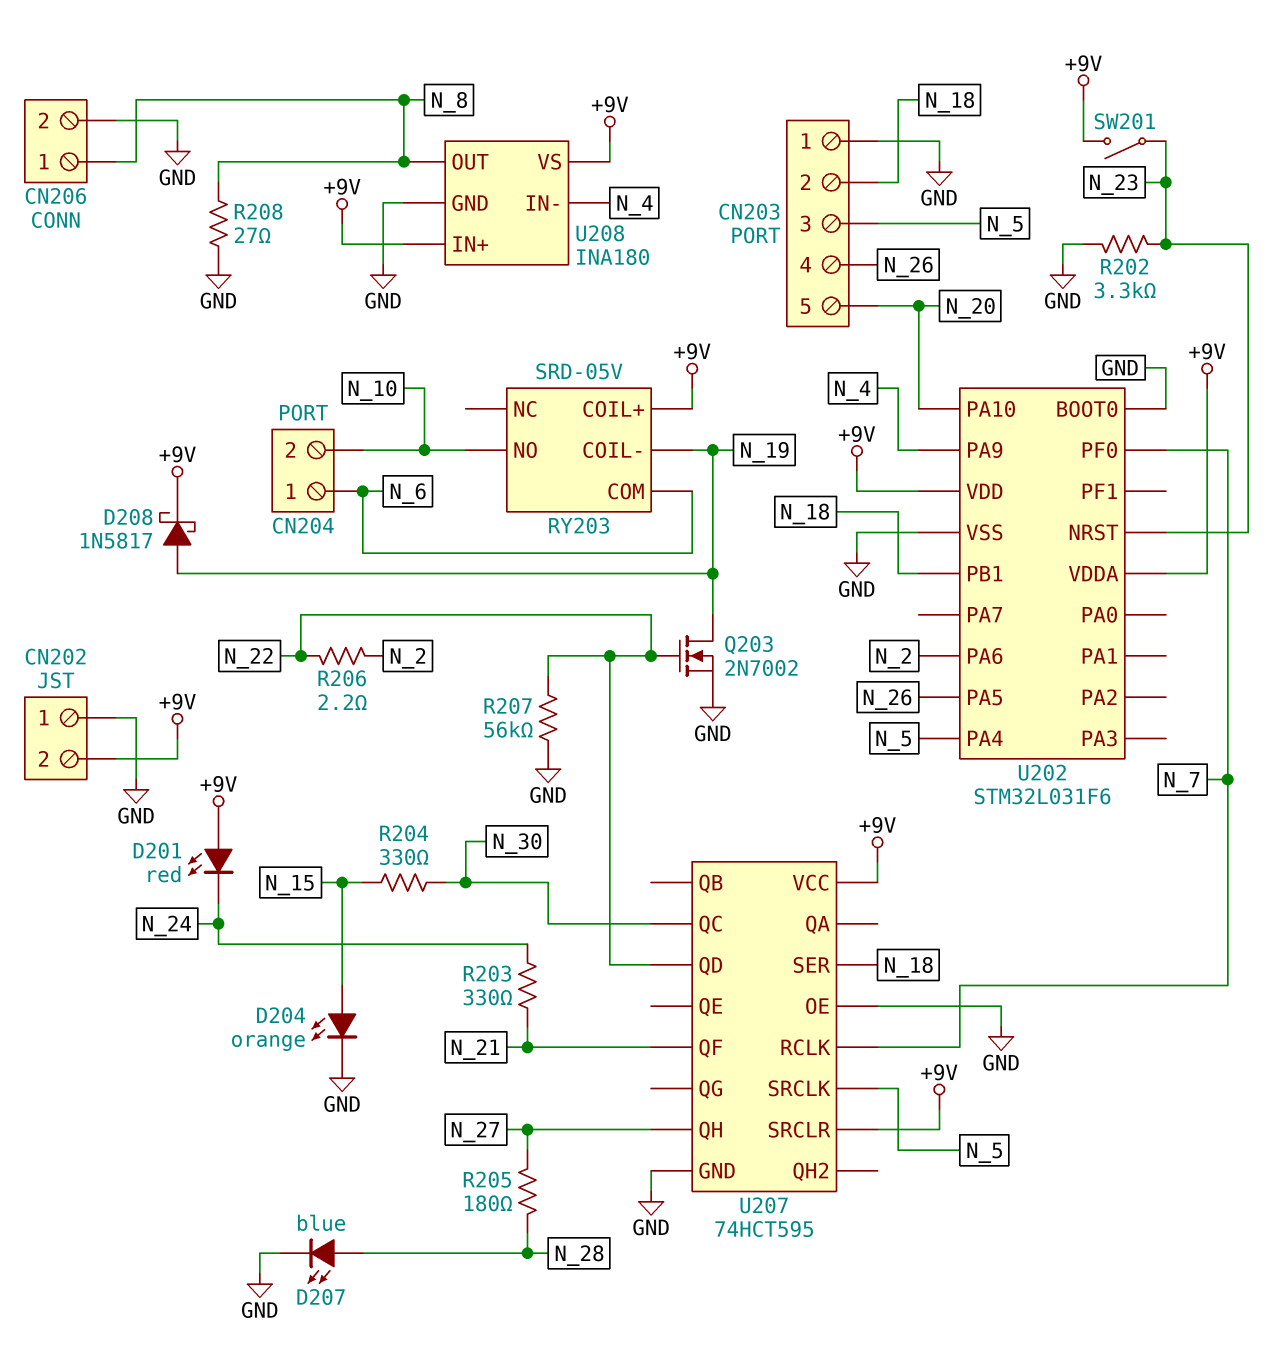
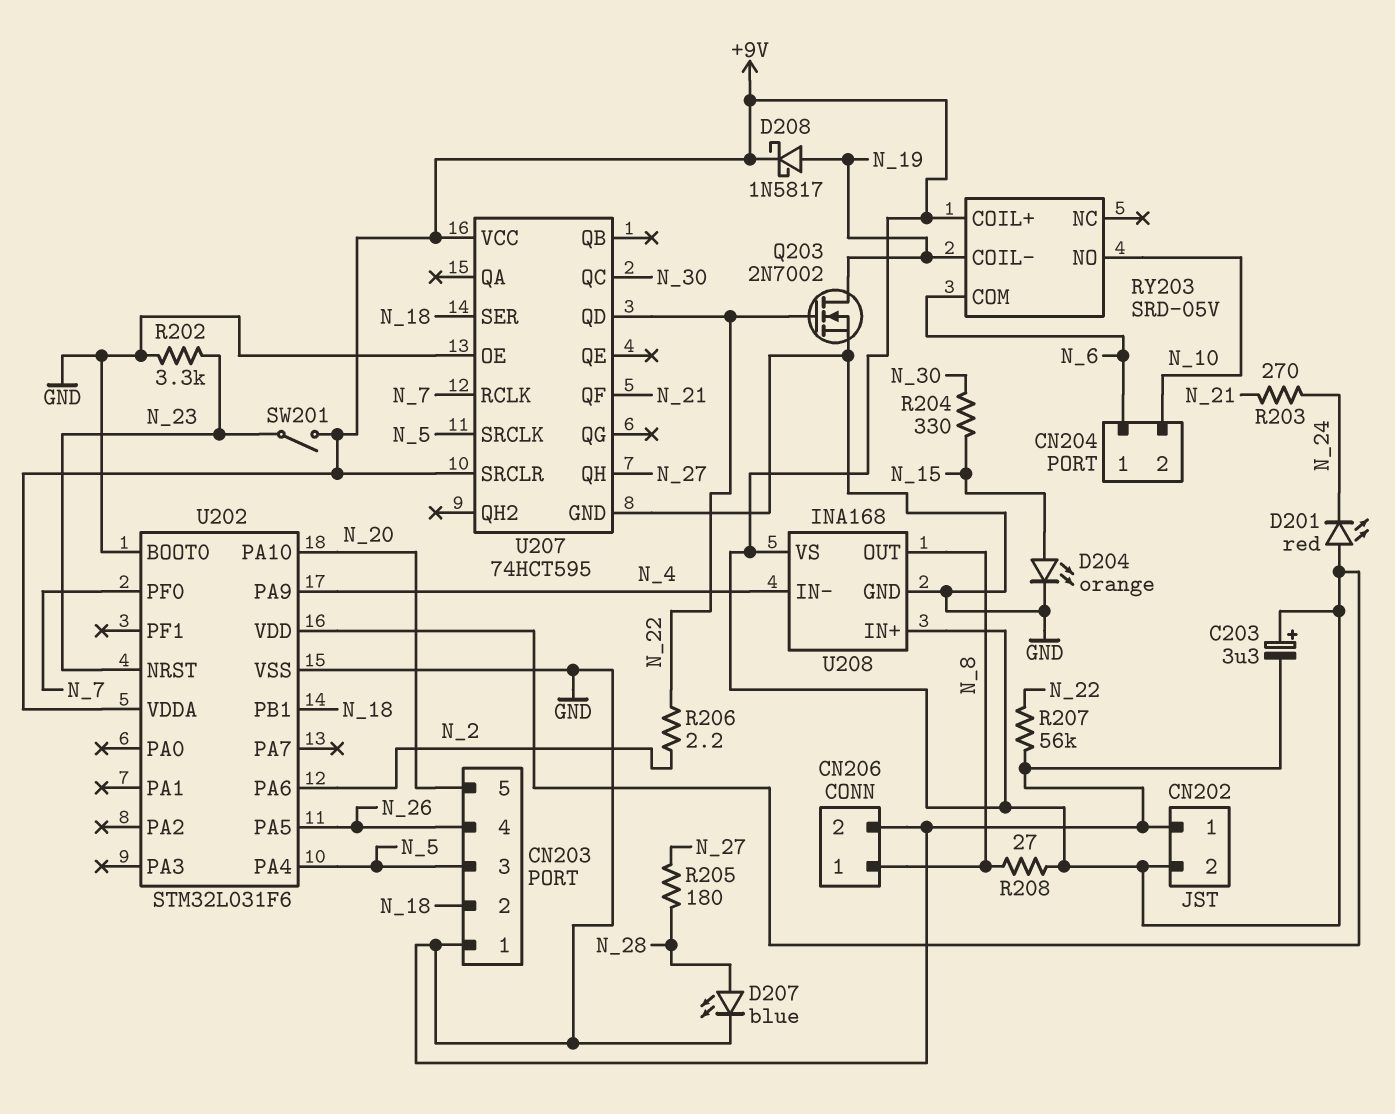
C203: none -> 3.3uF (plus +9V, minus GND)
R203: 330 (N_21, N_24) -> 270 (N_21, N_24)
R208: 27 (GND, N_8) -> 27 (+9V, N_8)
U208: INA180 -> INA168

